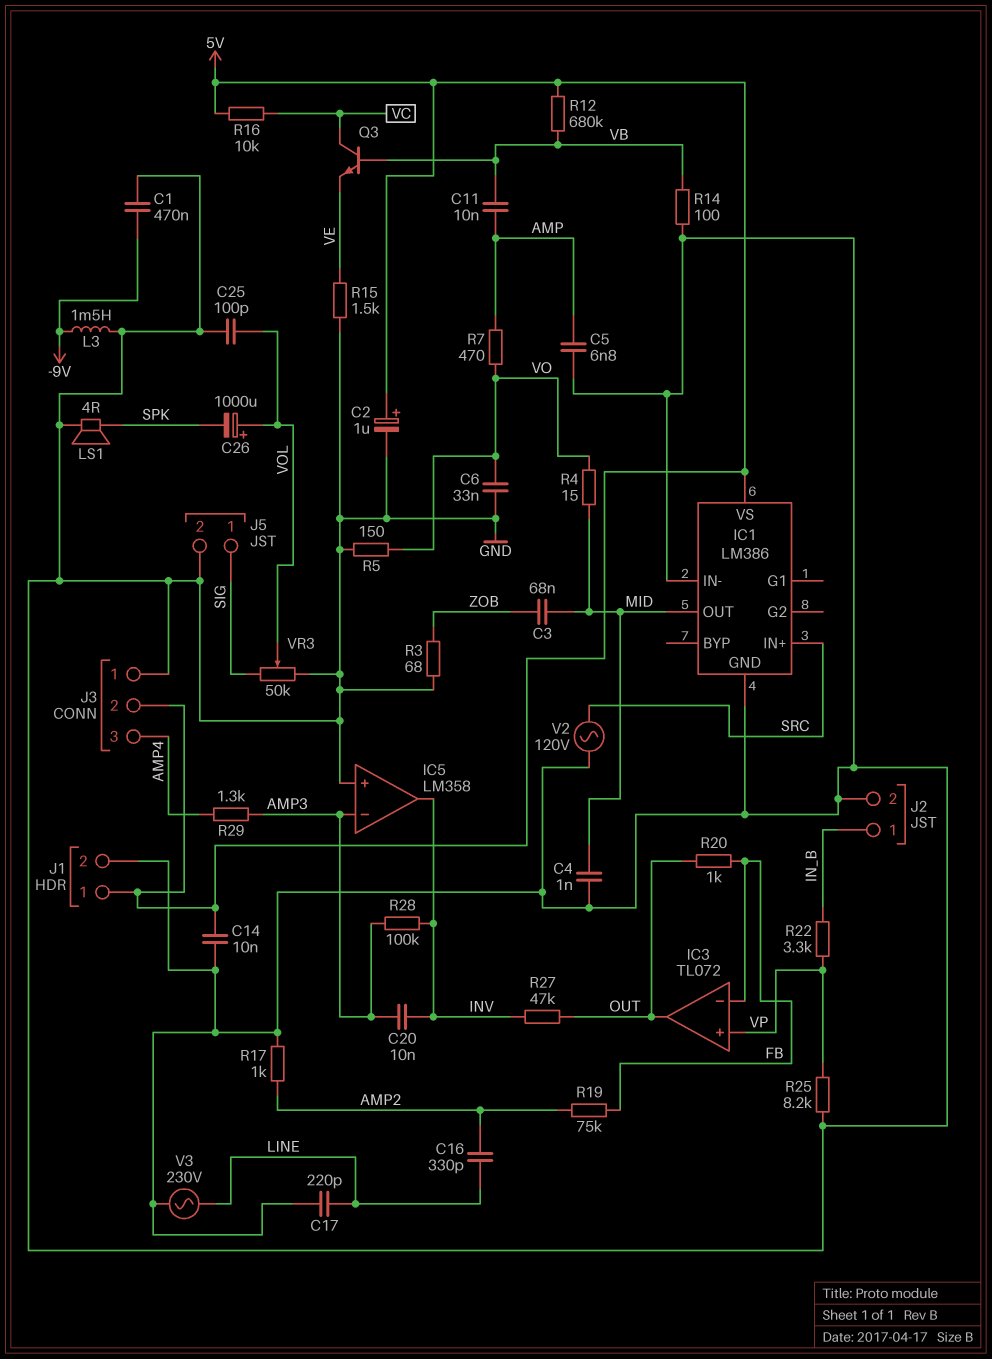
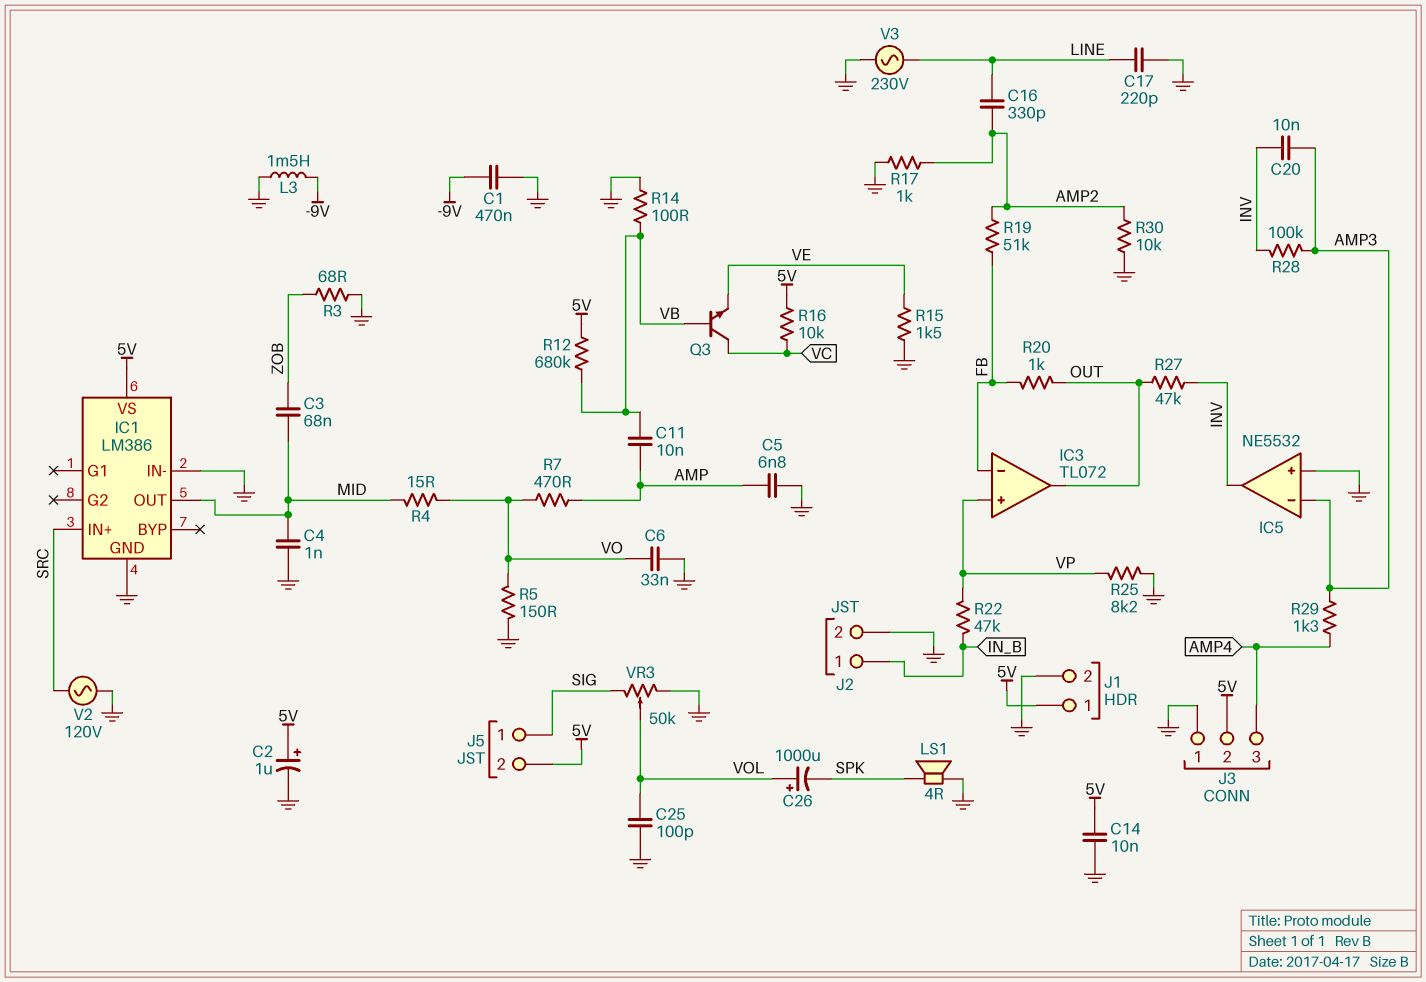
IC5: LM358 -> NE5532
J5 pin 2: GND -> 5V
R19: 75k (AMP2, FB) -> 51k (AMP2, FB)
R22: 3.3k (IN_B, VP) -> 47k (IN_B, VP)
R30: none -> 10k (AMP2, GND)

